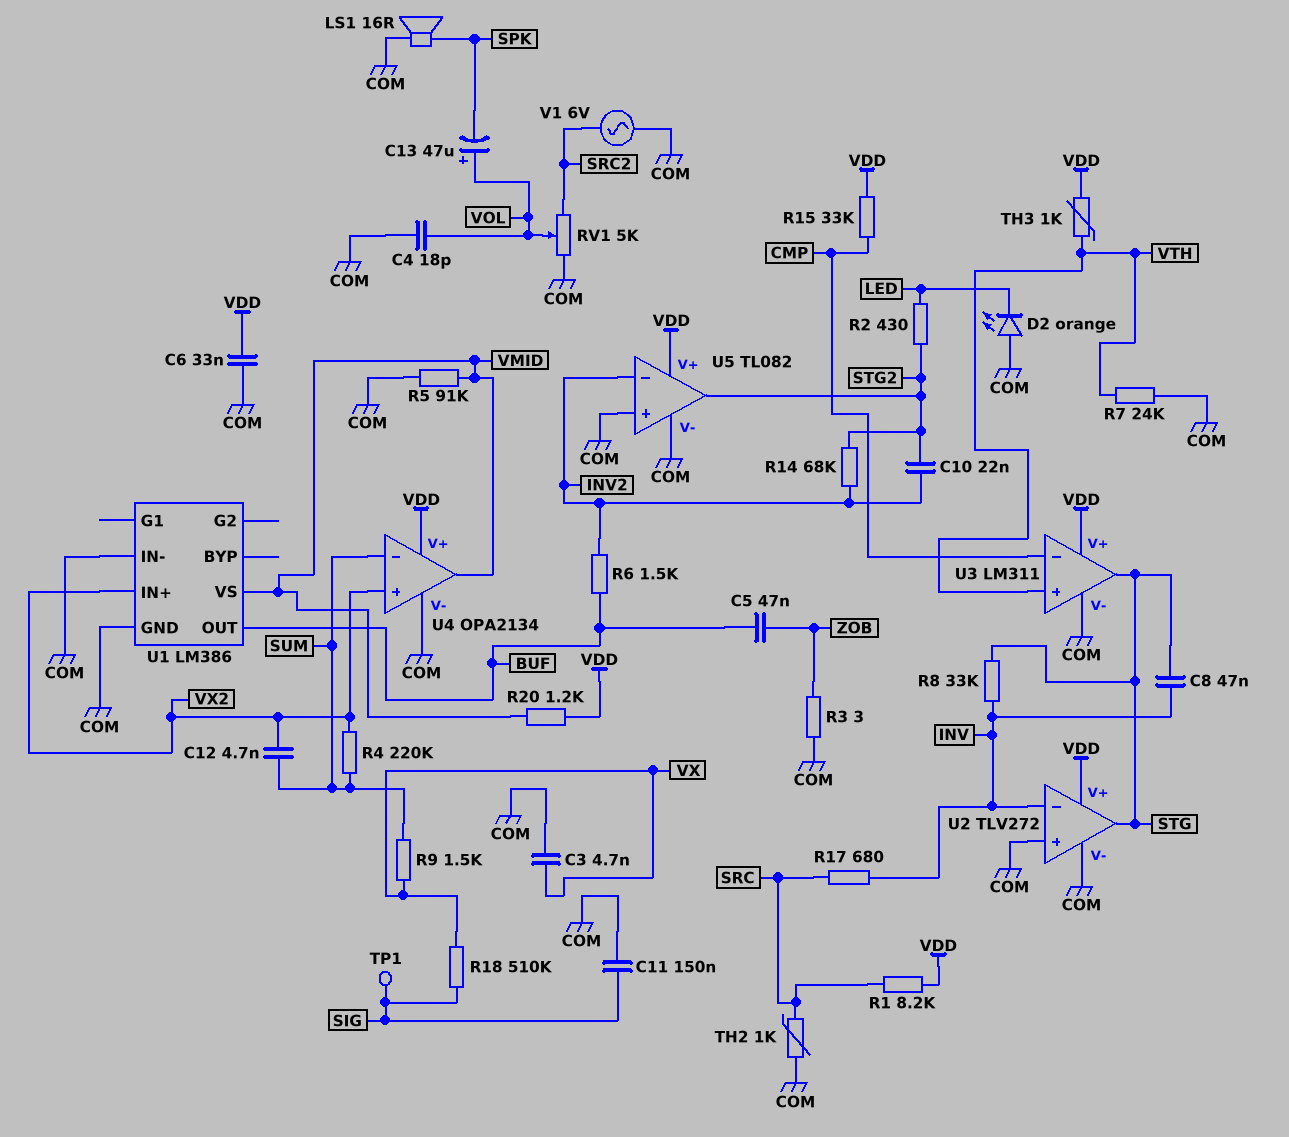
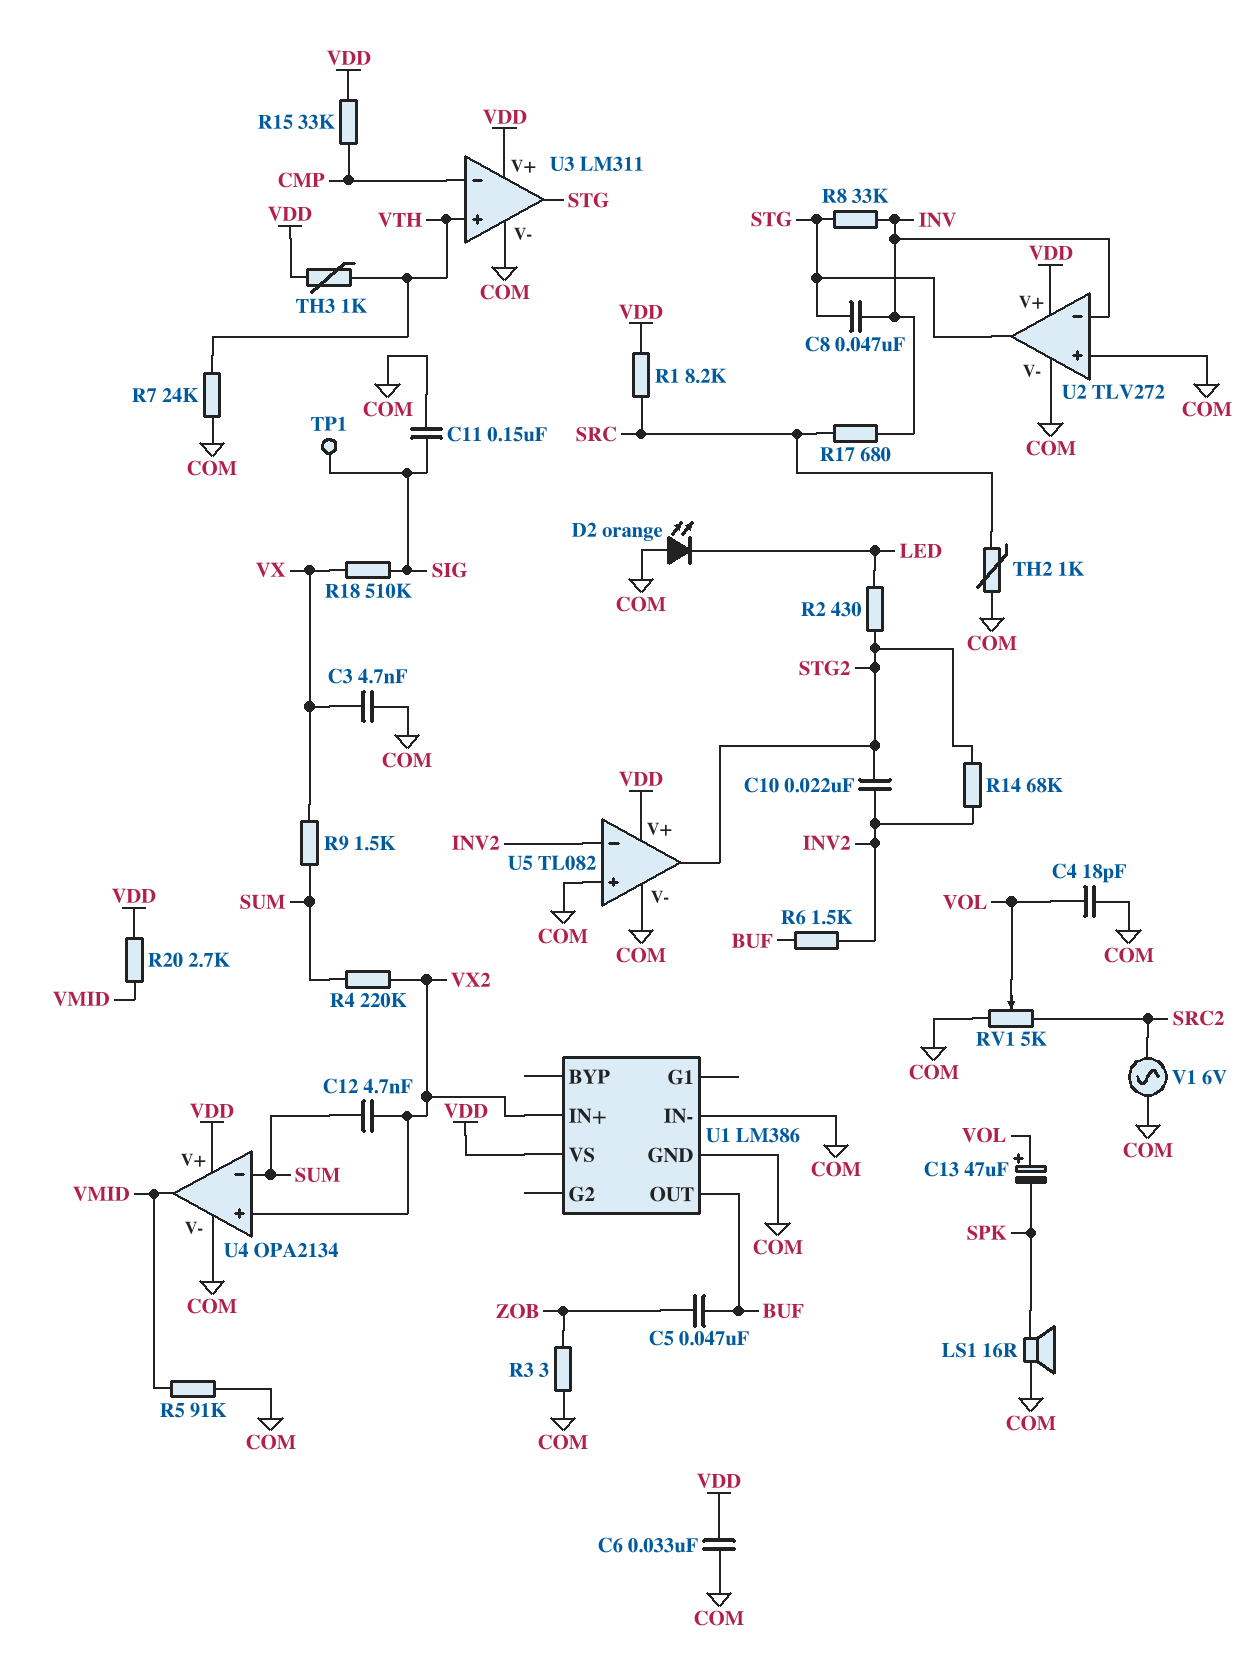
R20: 1.2k (VDD, VMID) -> 2.7k (VDD, VMID)
U1 pin VS: VMID -> VDD

